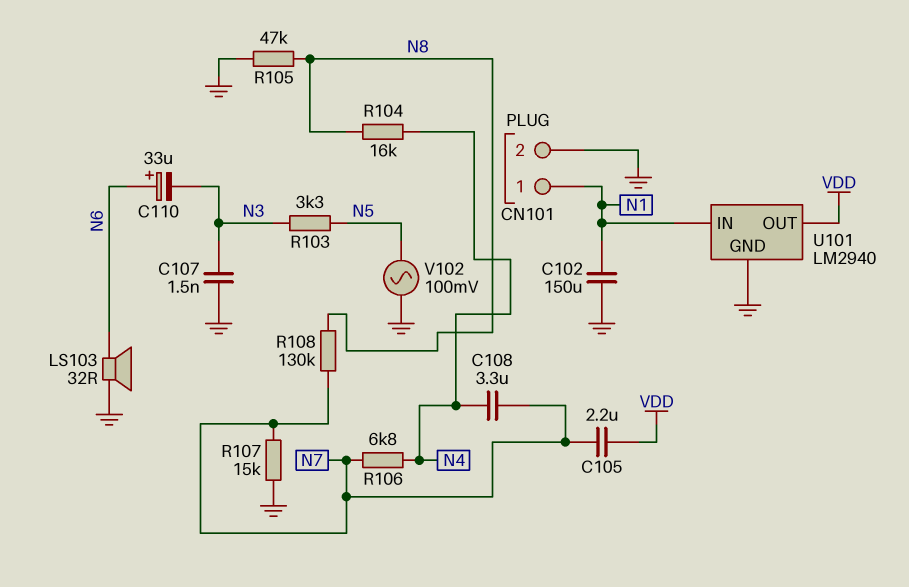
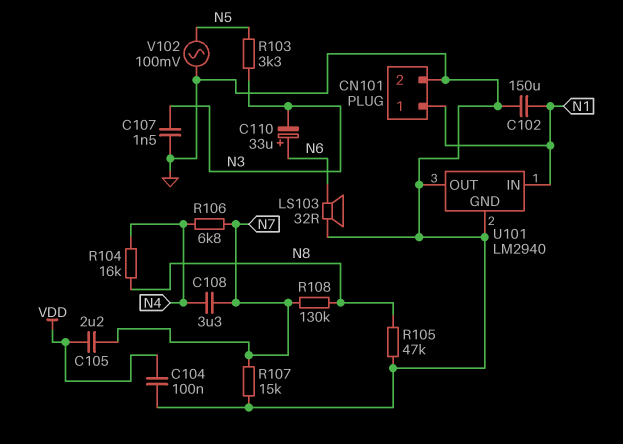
C104: none -> 100nF (GND, VDD)
U101 pin OUT: VDD -> GND

